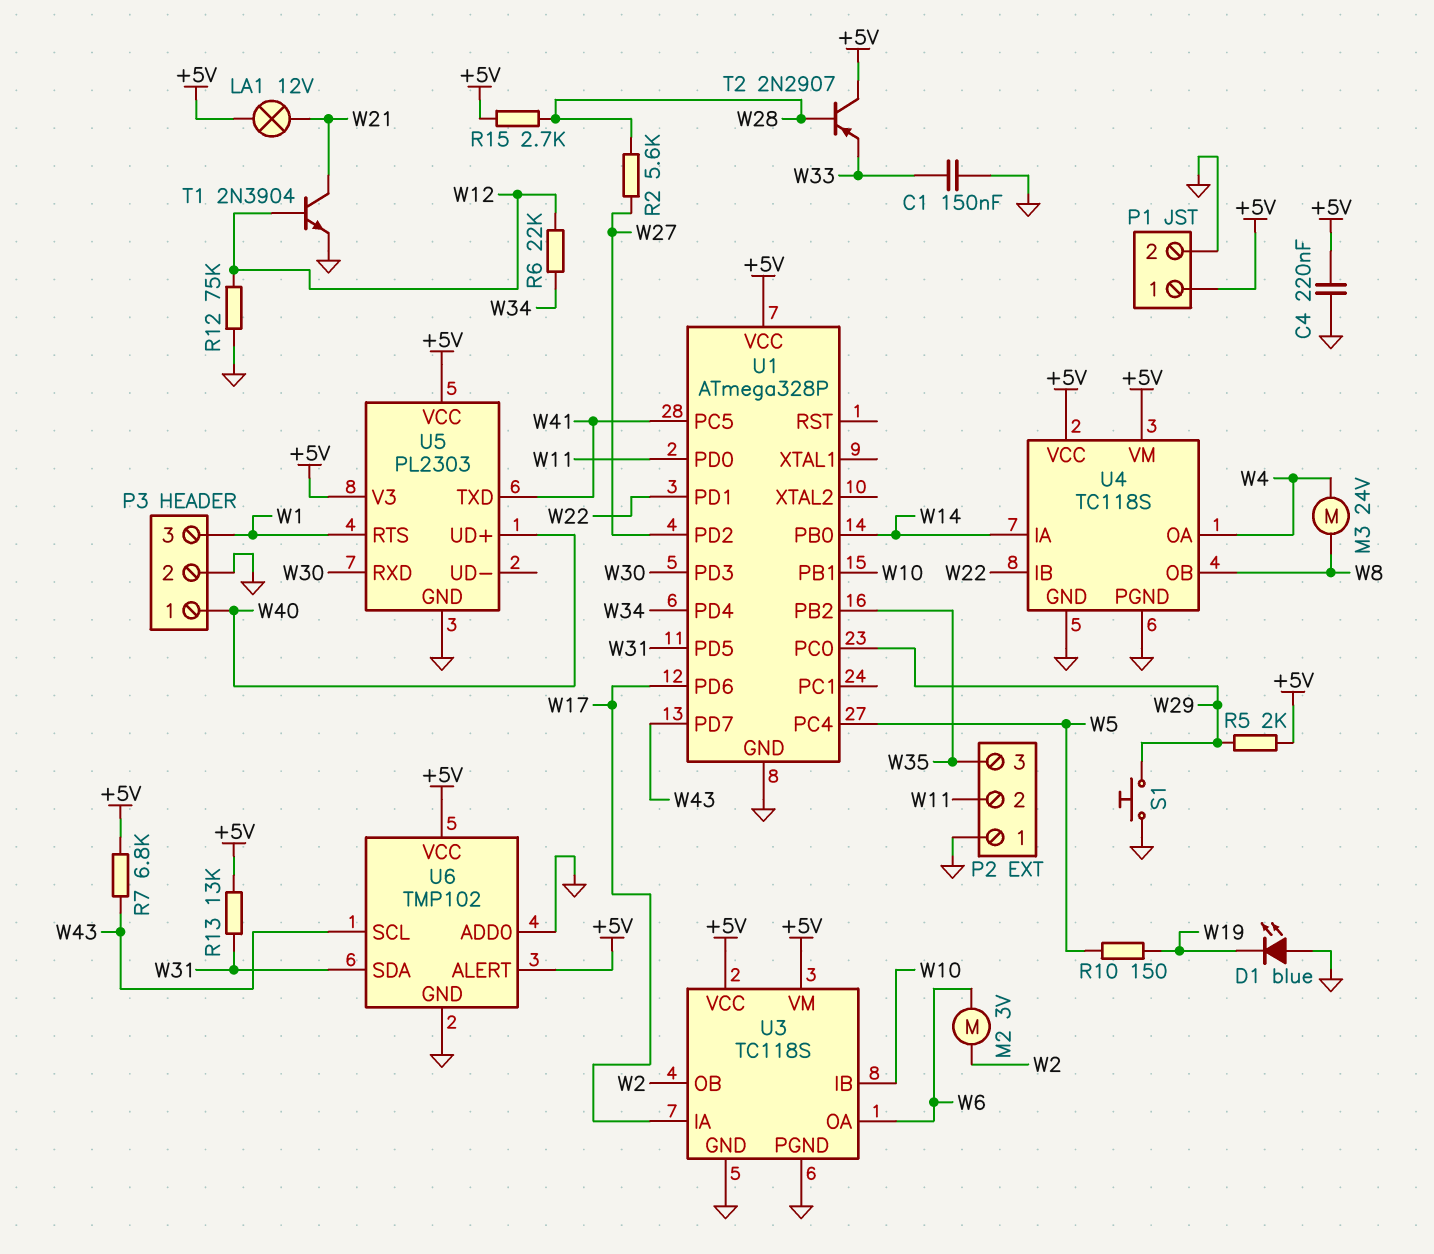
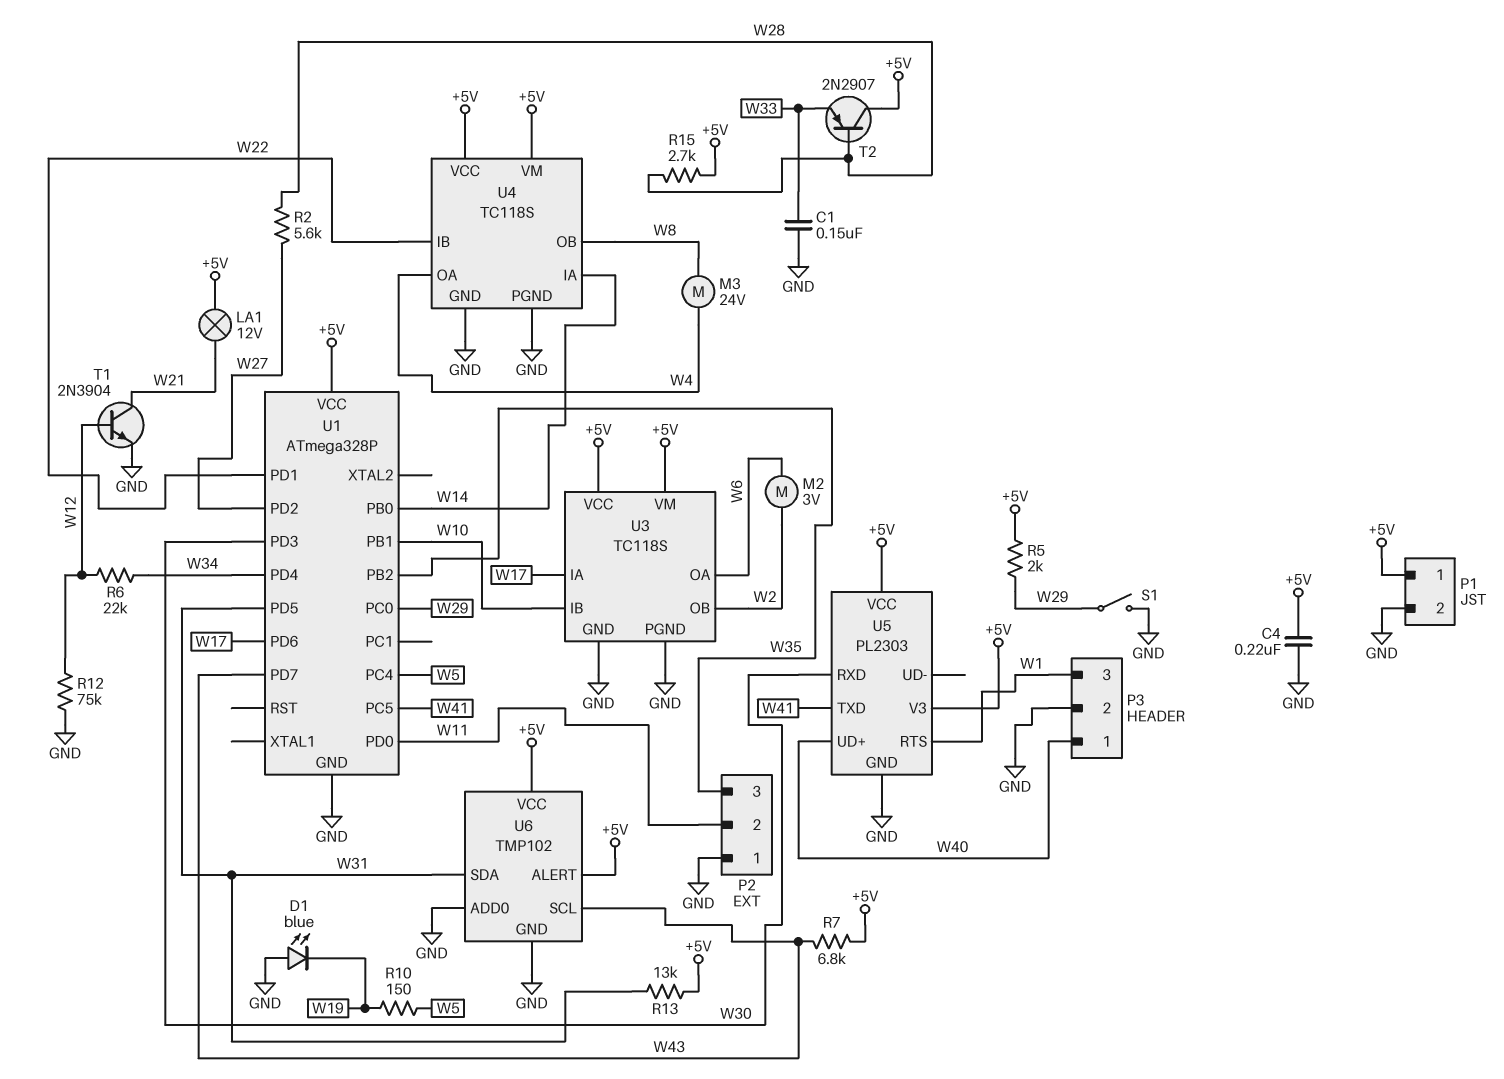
S1: button (GND, W29) -> switch (GND, W29)

